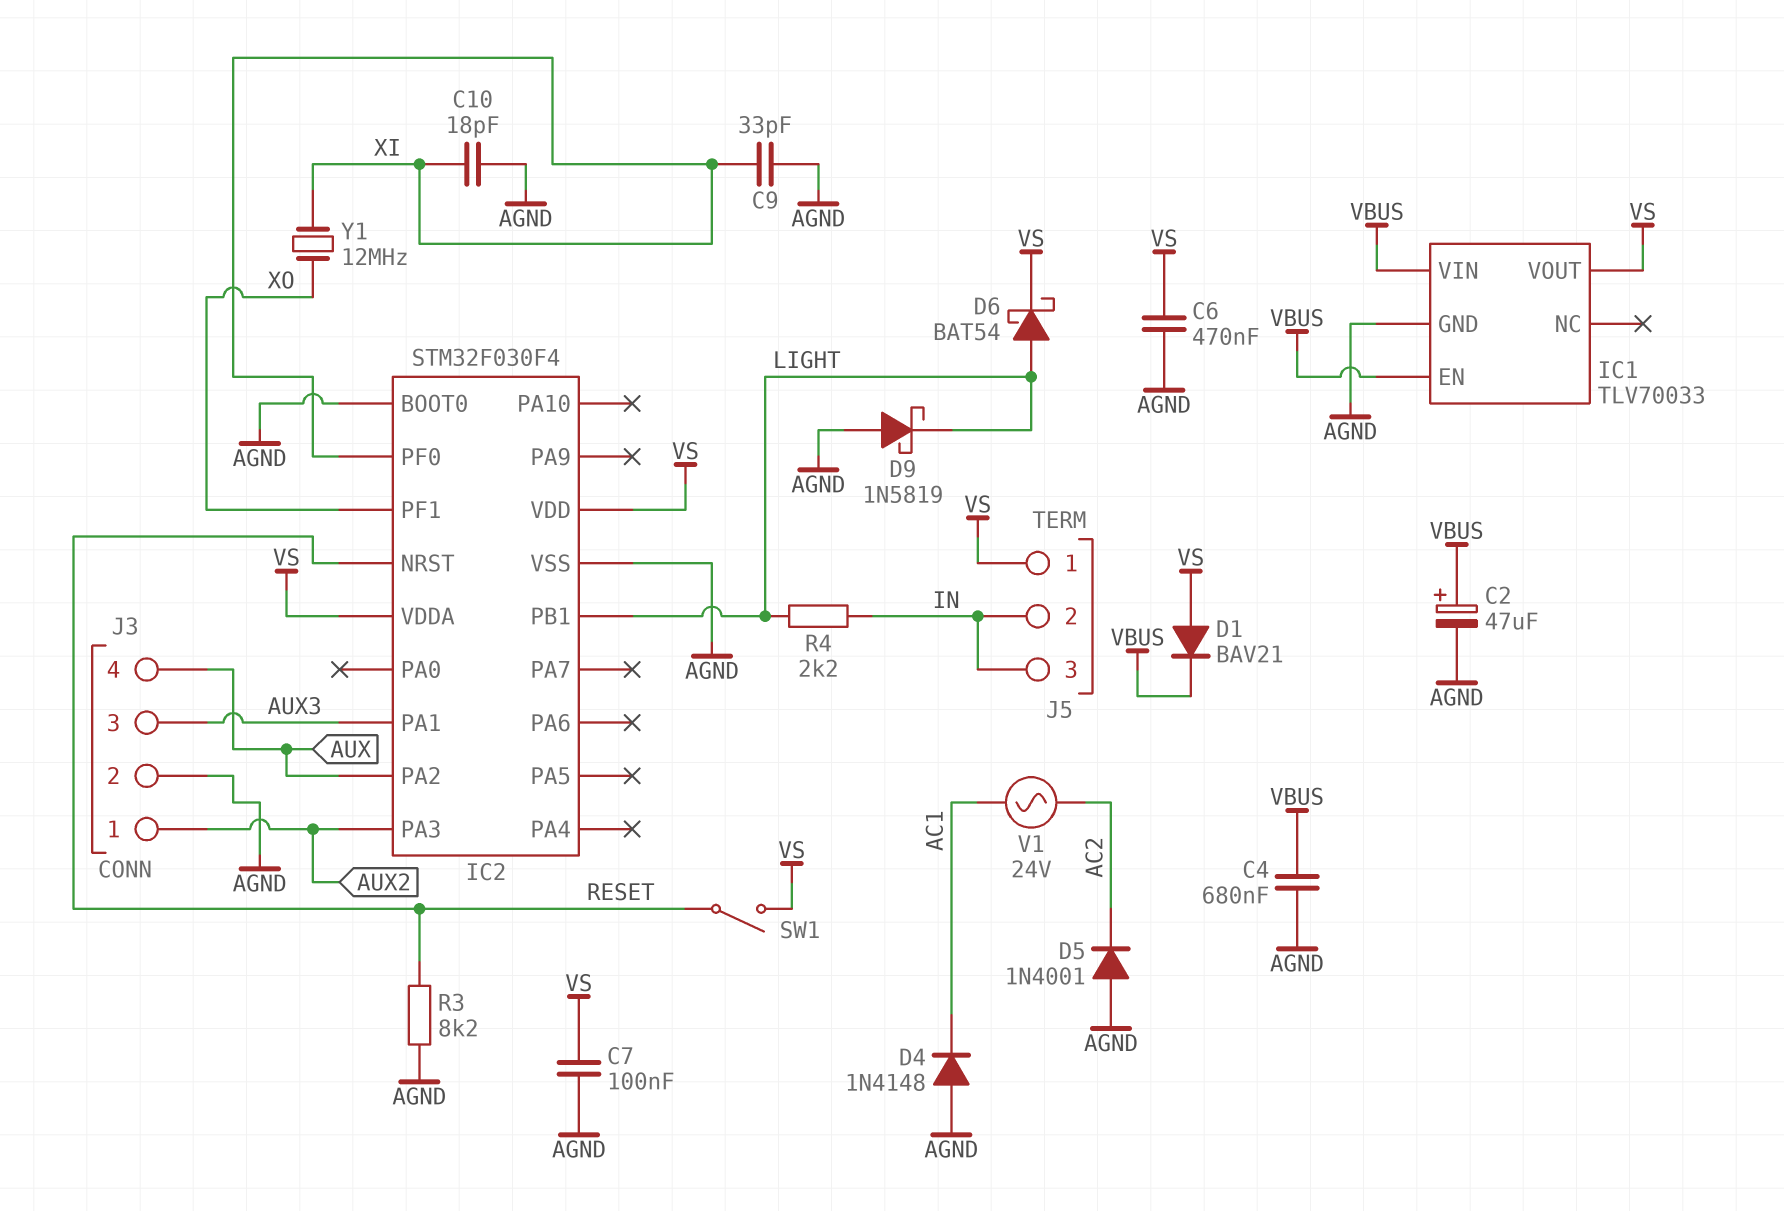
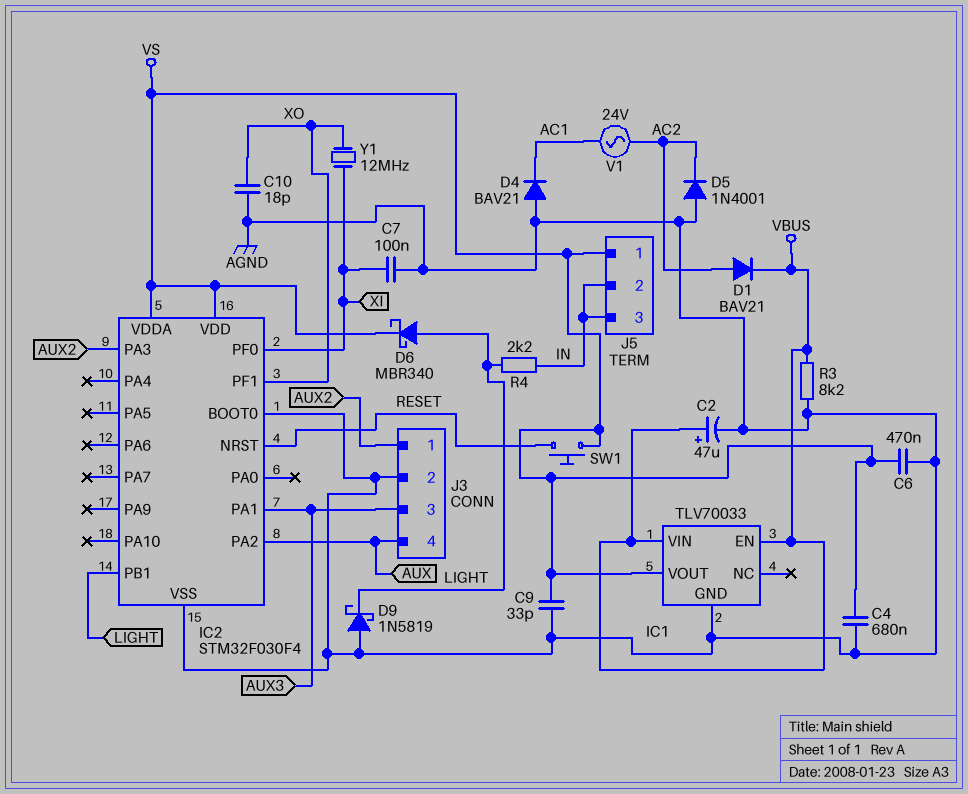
C4: 680nF (AGND, VBUS) -> 680nF (AGND, VS)
C7: 100nF (AGND, VS) -> 100nF (AGND, XI)
C9: 33pF (AGND, XI) -> 33pF (AGND, VS)
C10: 18pF (AGND, XI) -> 18pF (AGND, XO)
D1: diode BAV21 (A VS, K VBUS) -> diode BAV21 (A AC2, K VBUS)
D4: diode 1N4148 (A AGND, K AC1) -> diode BAV21 (A AGND, K AC1)
D6: schottky BAT54 (A LIGHT, K VS) -> schottky MBR340 (A LIGHT, K VS)
R3: 8.2k (AGND, RESET) -> 8.2k (AGND, VBUS)
SW1: switch (RESET, VS) -> button (RESET, VS)

